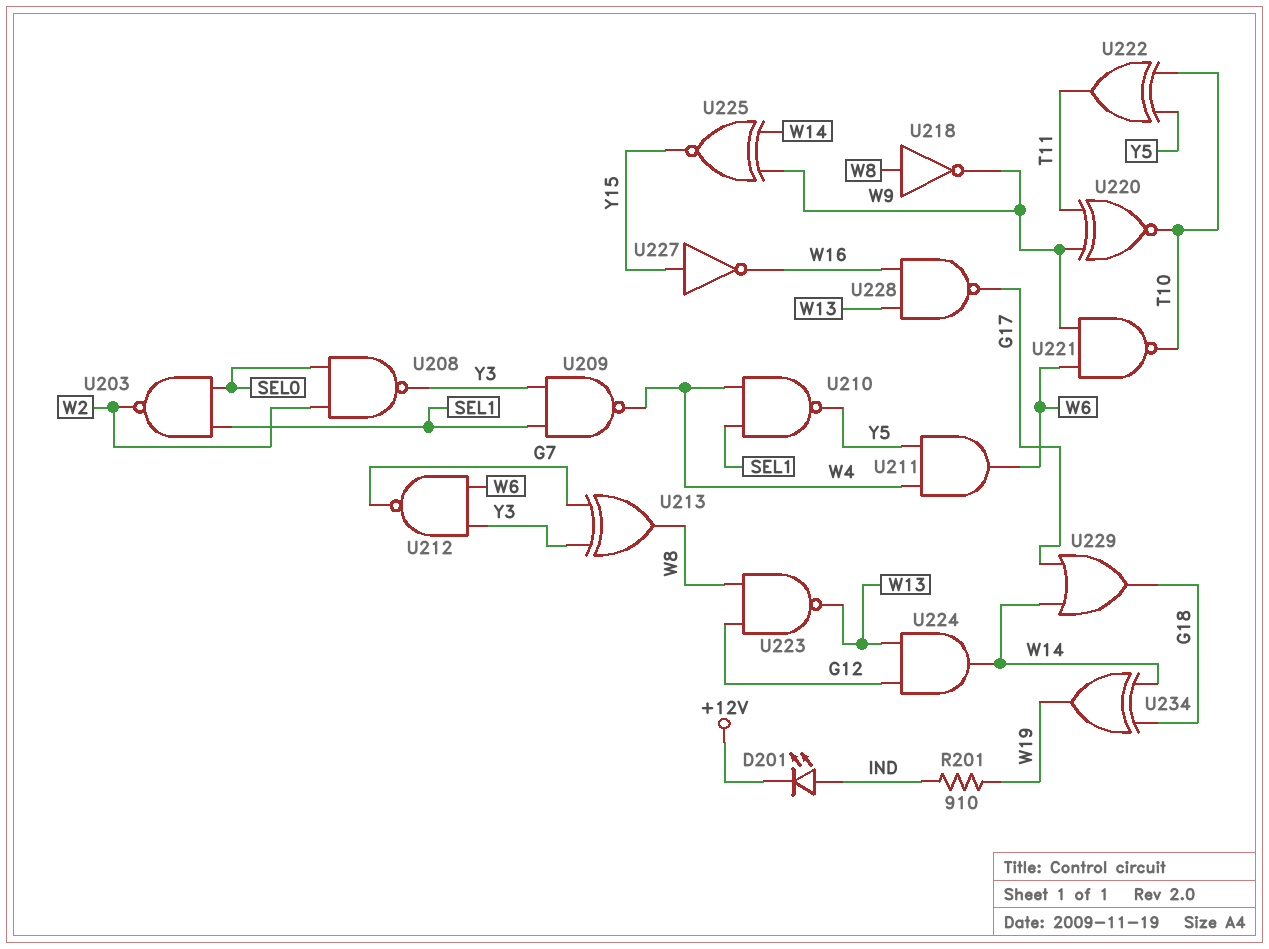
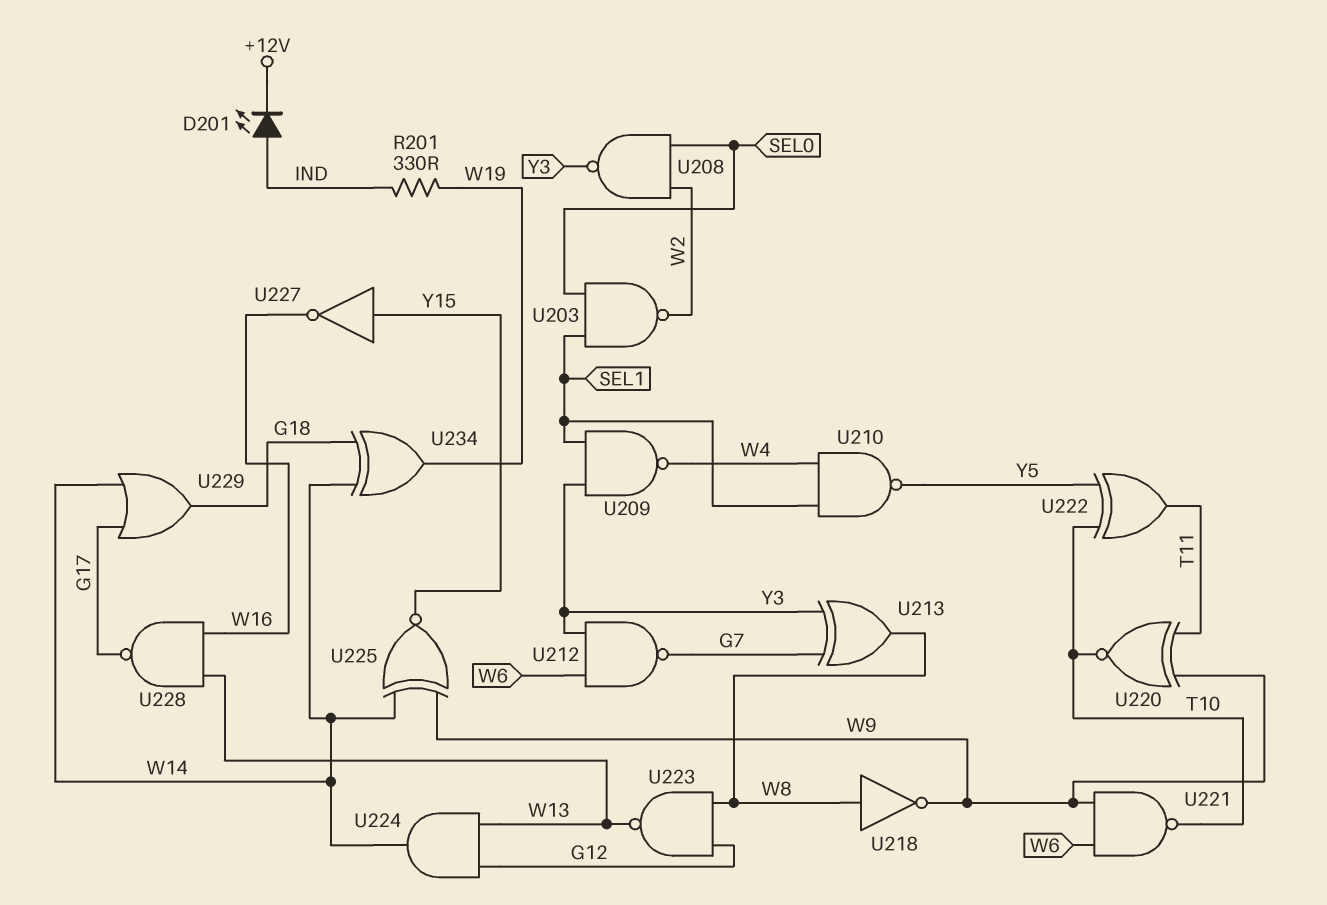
R201: 910 (IND, W19) -> 330 (IND, W19)
U211: AND (in W4, in Y5, out W6) -> none

